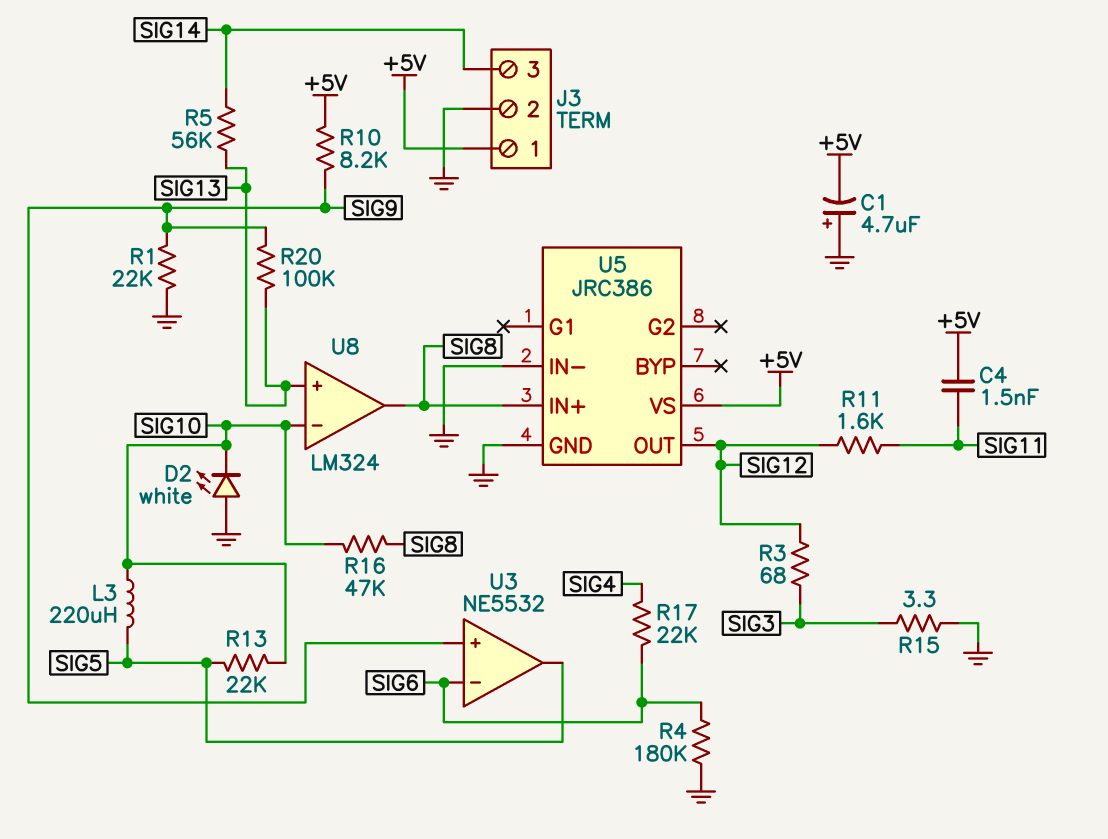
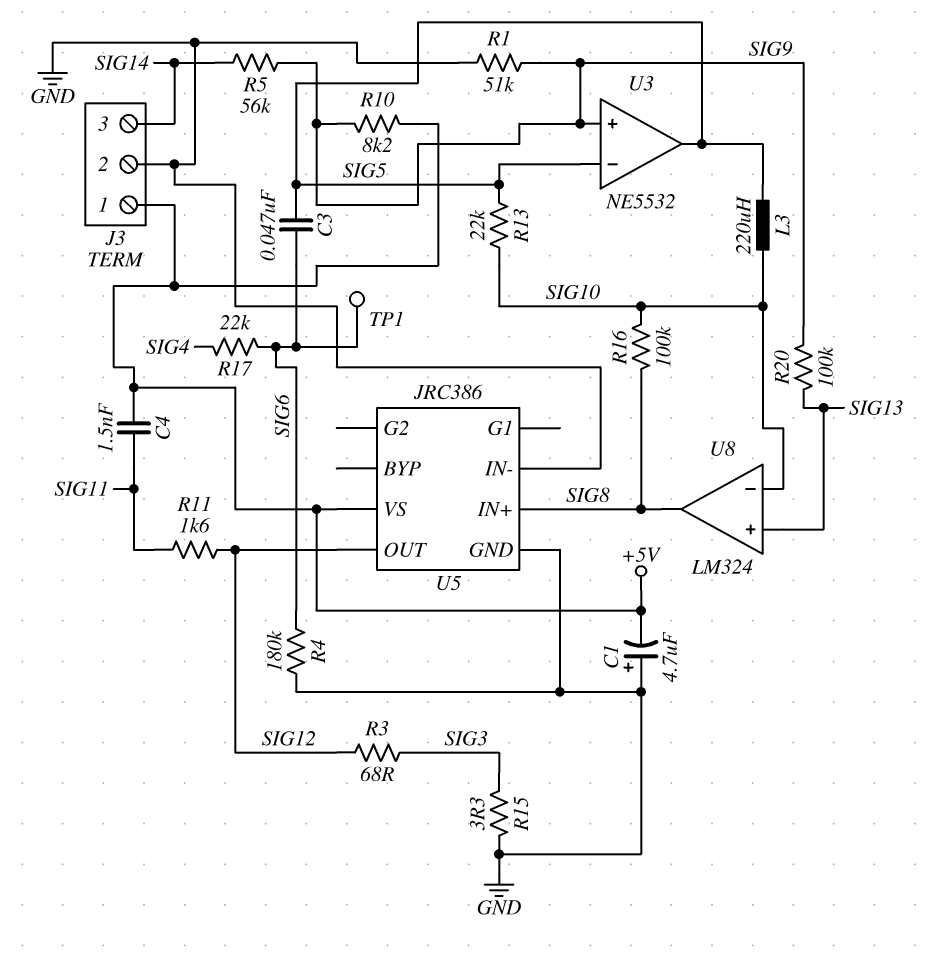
C3: none -> 47nF (SIG5, SIG6)
D2: LED white (A GND, K SIG10) -> none
R1: 22k (GND, SIG9) -> 51k (GND, SIG9)
R5: 56k (SIG13, SIG14) -> 56k (SIG9, SIG14)
R16: 47k (SIG8, SIG10) -> 100k (SIG8, SIG10)
TP1: none -> test point (SIG6)
U3 pin in-: SIG6 -> SIG5

